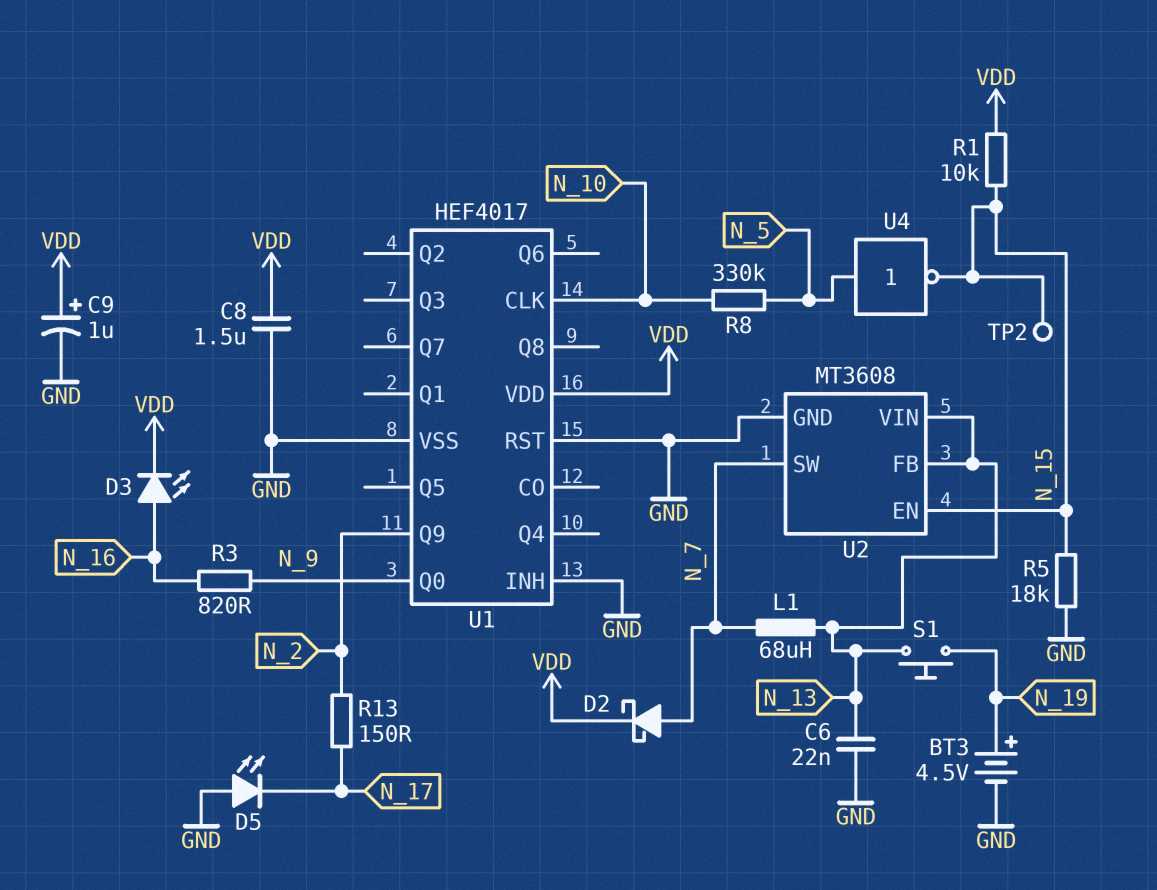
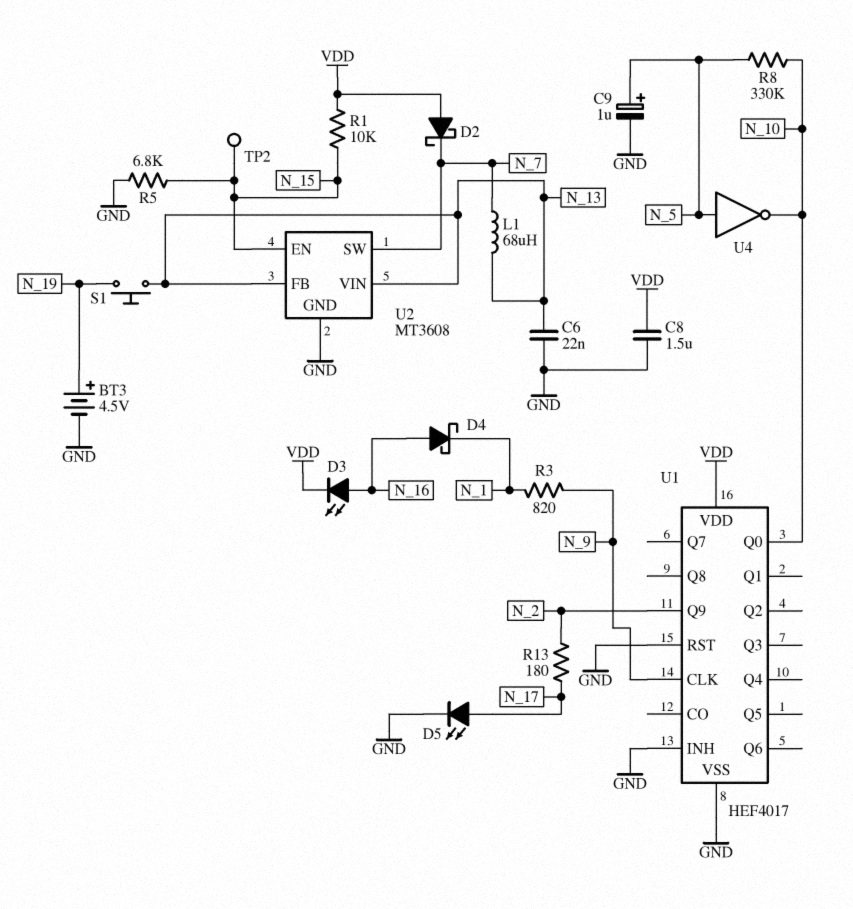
C9: 1uF (plus VDD, minus GND) -> 1uF (plus N_5, minus GND)
D2: schottky (A N_7, K VDD) -> schottky (A VDD, K N_7)
D4: none -> schottky (A N_16, K N_1)
D5: LED (A GND, K N_17) -> LED (A N_17, K GND)
R3: 820 (N_9, N_16) -> 820 (N_1, N_9)
R5: 18k (GND, N_15) -> 6.8k (GND, N_15)
R13: 150 (N_2, N_17) -> 180 (N_2, N_17)
U1 pin CLK: N_10 -> N_9
U1 pin Q0: N_9 -> N_10
U4: NOT (in N_5, out N_15) -> NOT (in N_5, out N_10)

